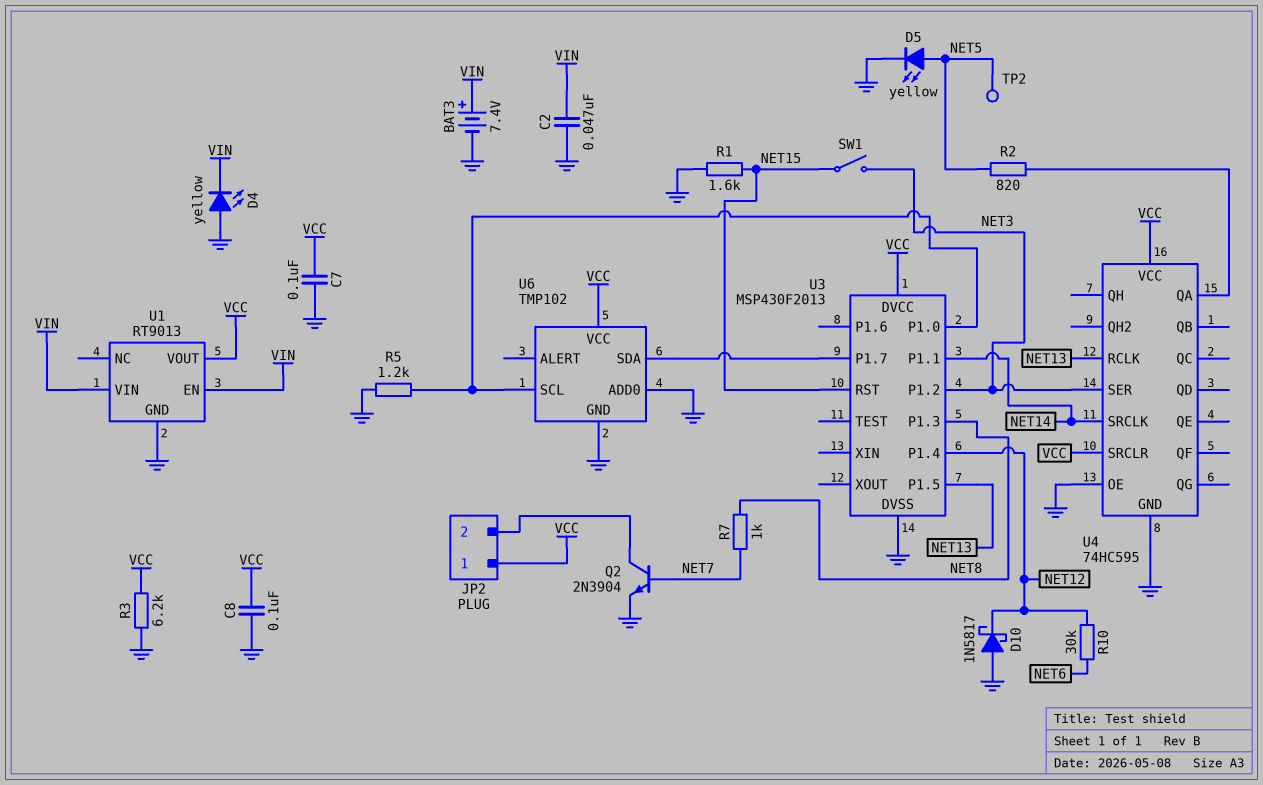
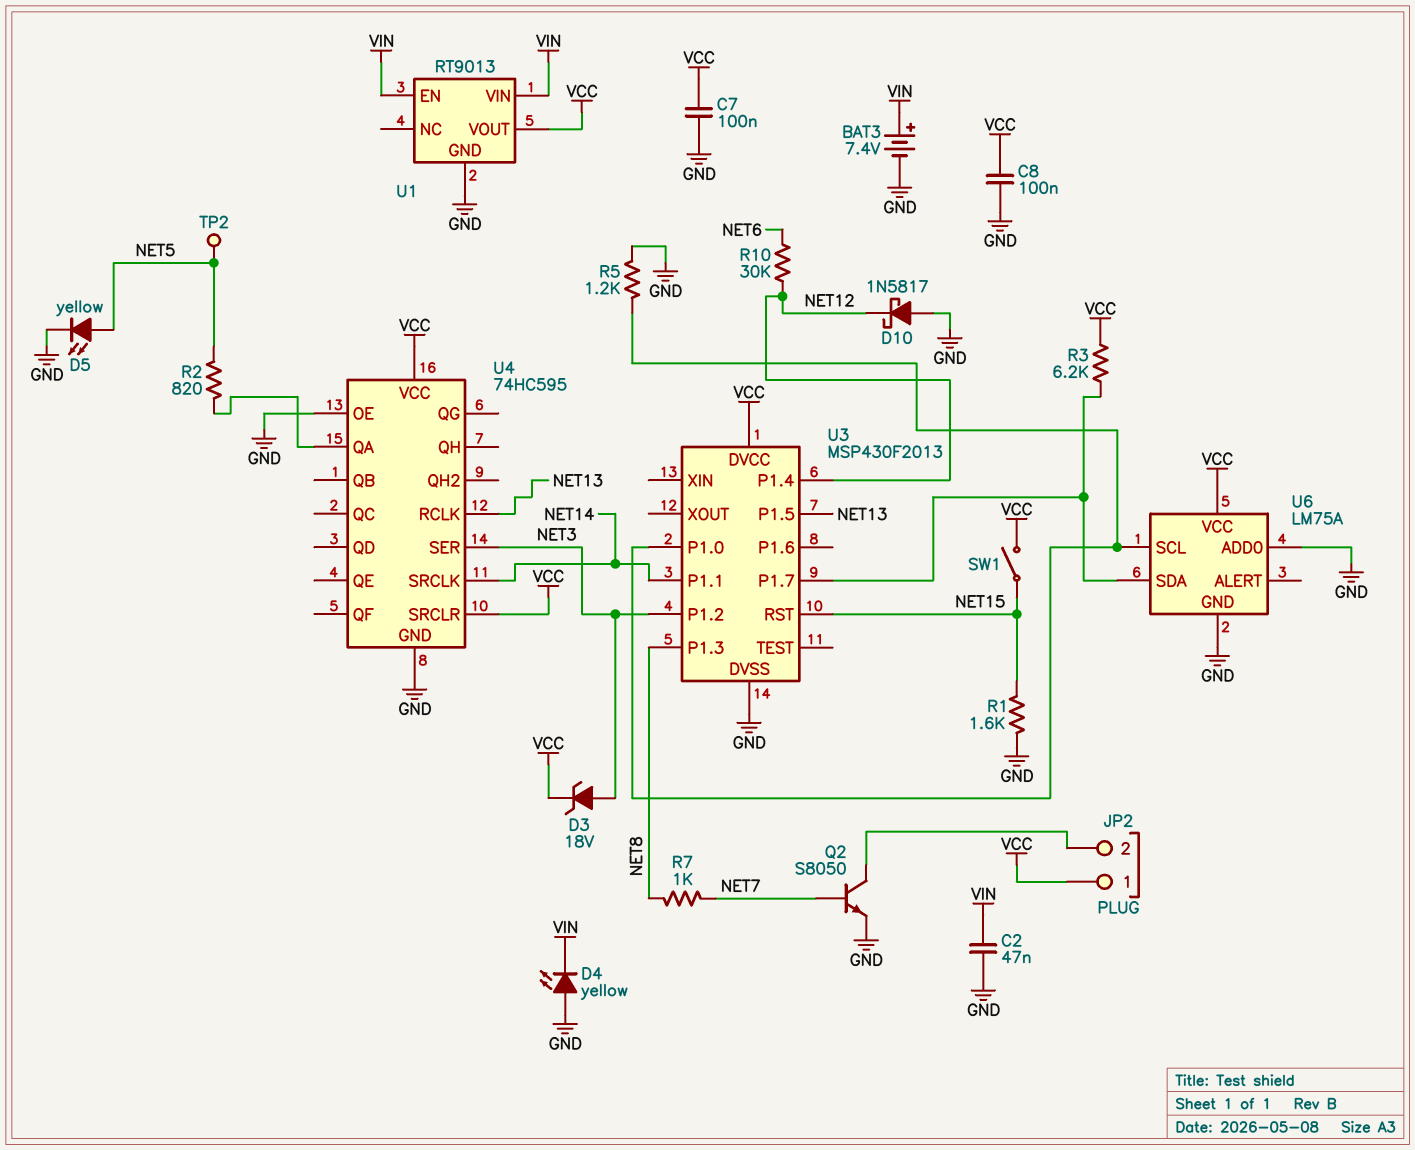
D3: none -> zener 18V (A NET3, K VCC)
Q2: NPN 2N3904 (B NET7, C JP2/2, E GND) -> NPN S8050 (B NET7, C JP2/2, E GND)
R3: 6.2k (GND, VCC) -> 6.2k (U3/P1.7, VCC)
SW1: switch (NET3, NET15) -> switch (NET15, VCC)
U6: TMP102 -> LM75A

